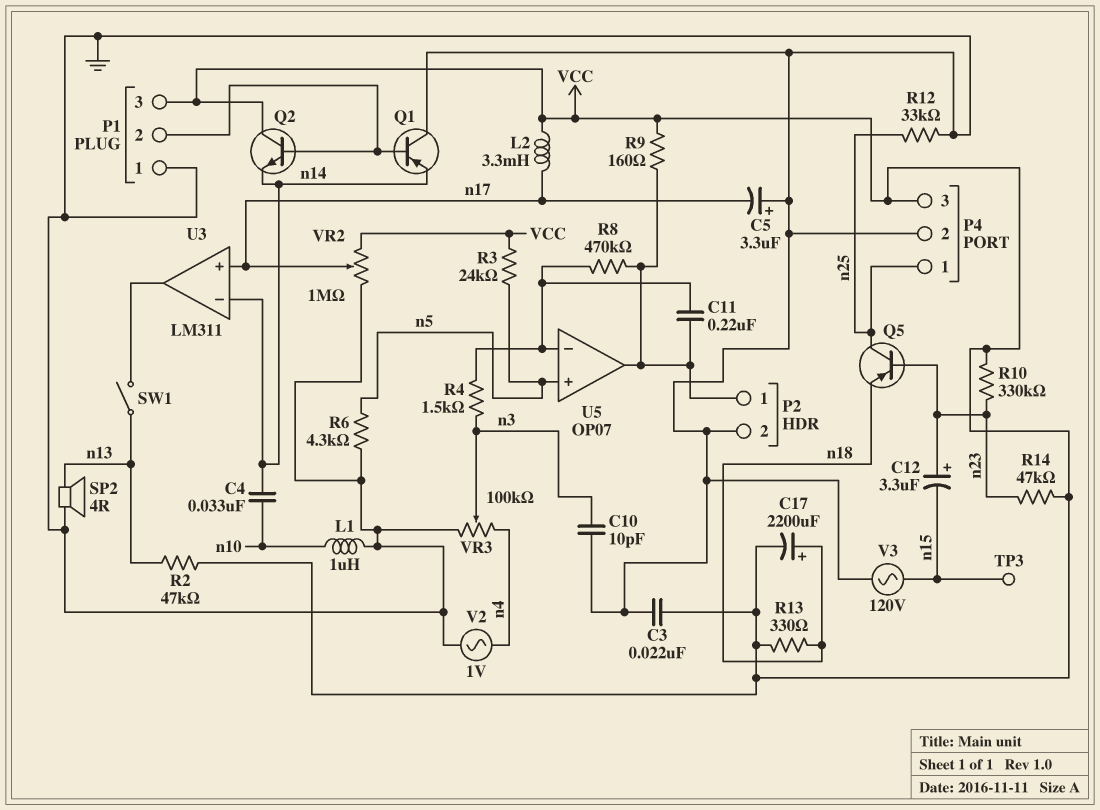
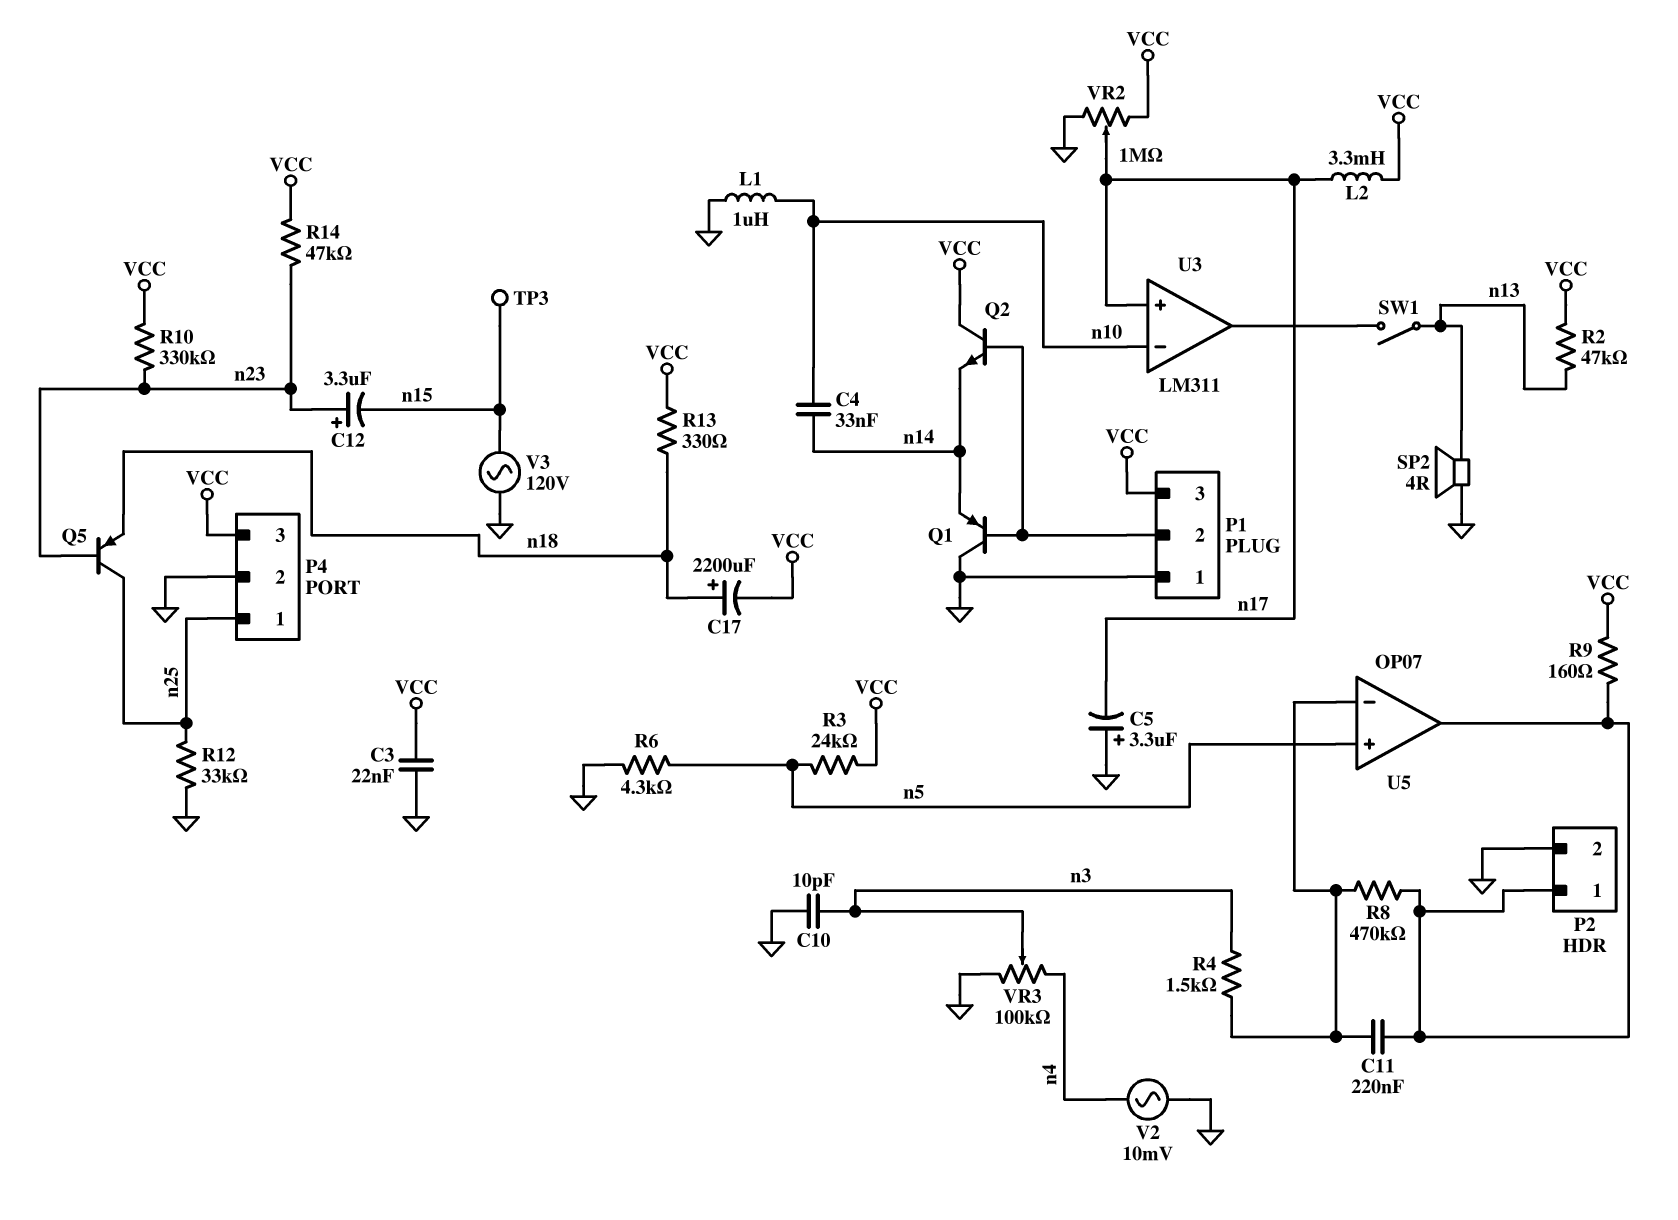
U3 pin in-: n14 -> n10
V2: AC 1V (GND, n4) -> AC 10mV (GND, n4)

